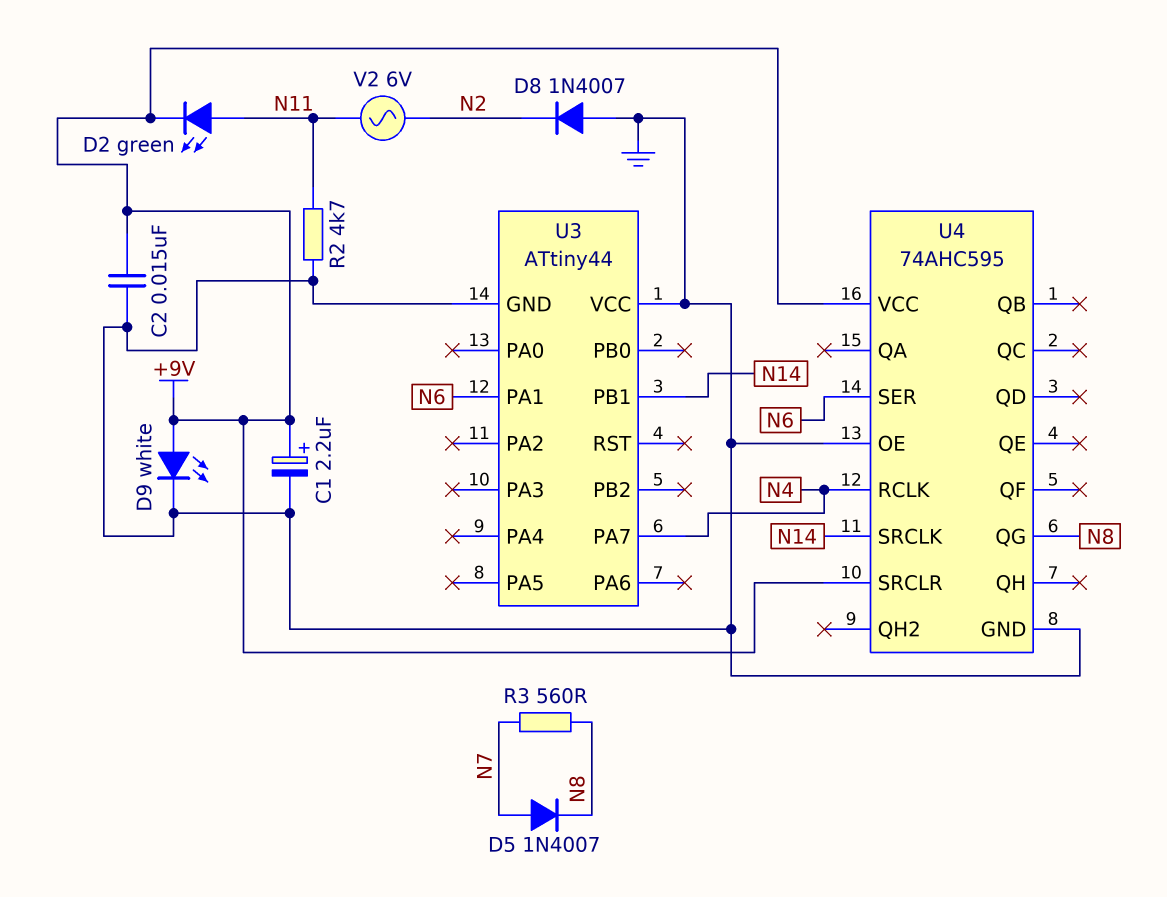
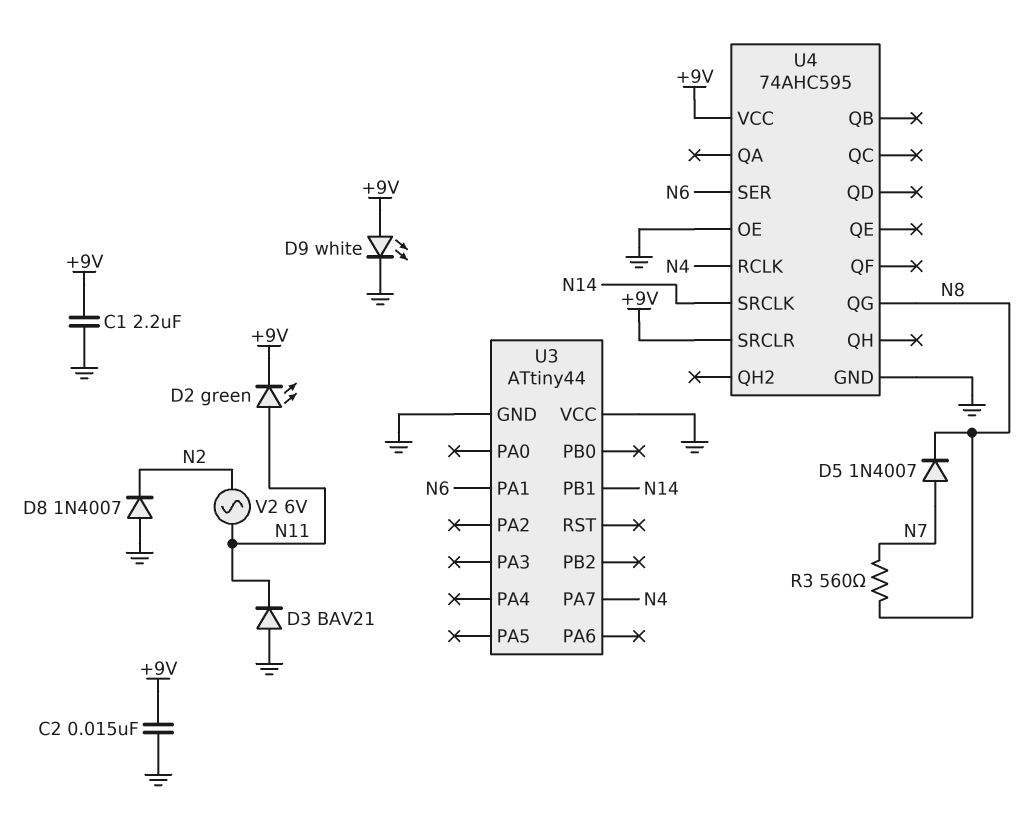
C1: 2.2uF (plus +9V, minus GND) -> 2.2uF (+9V, GND)
D3: none -> diode BAV21 (A GND, K N11)
R2: 4.7k (GND, N11) -> none

